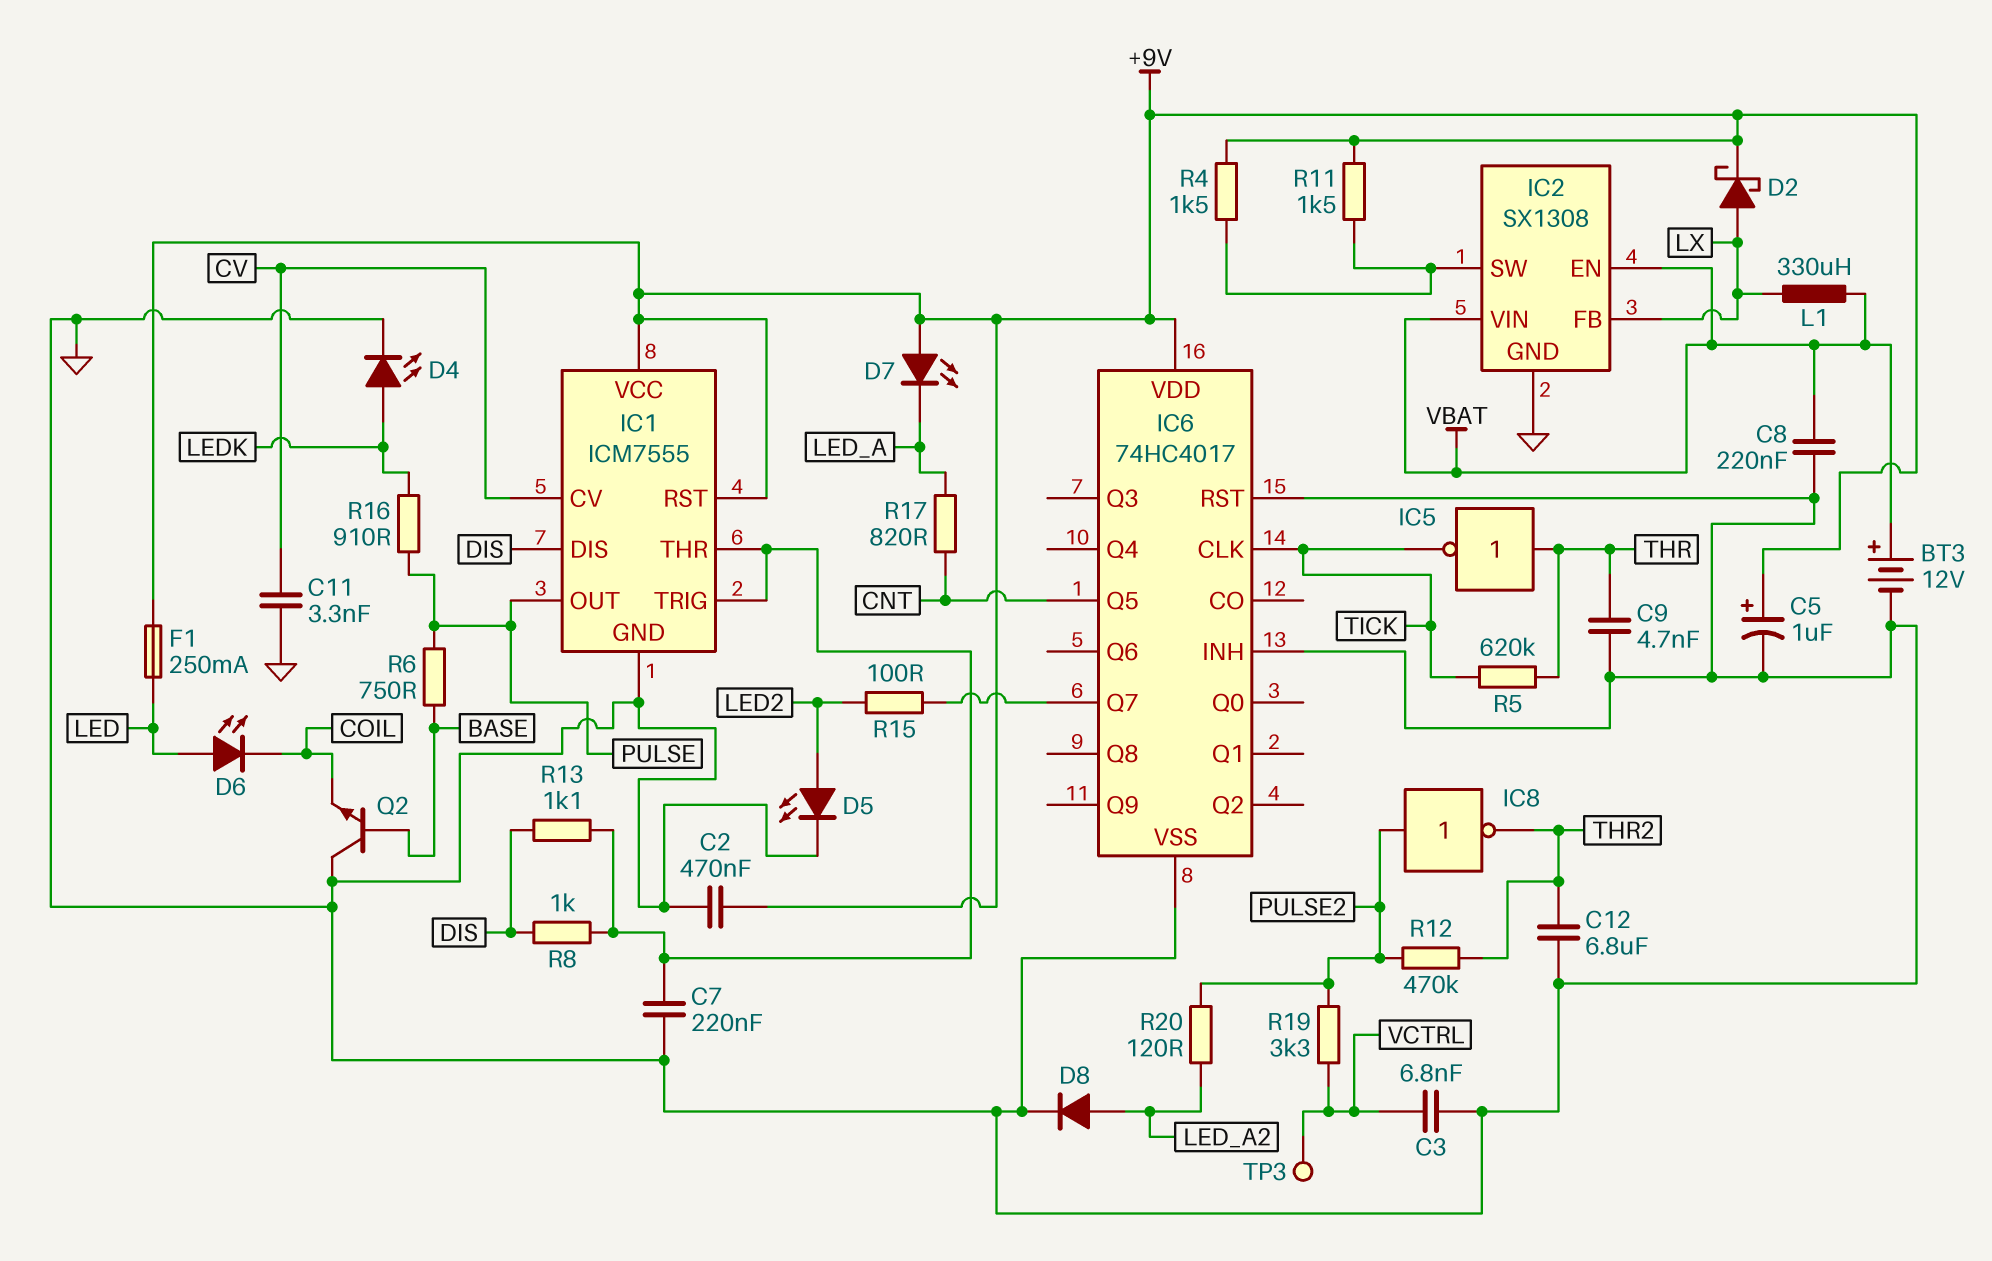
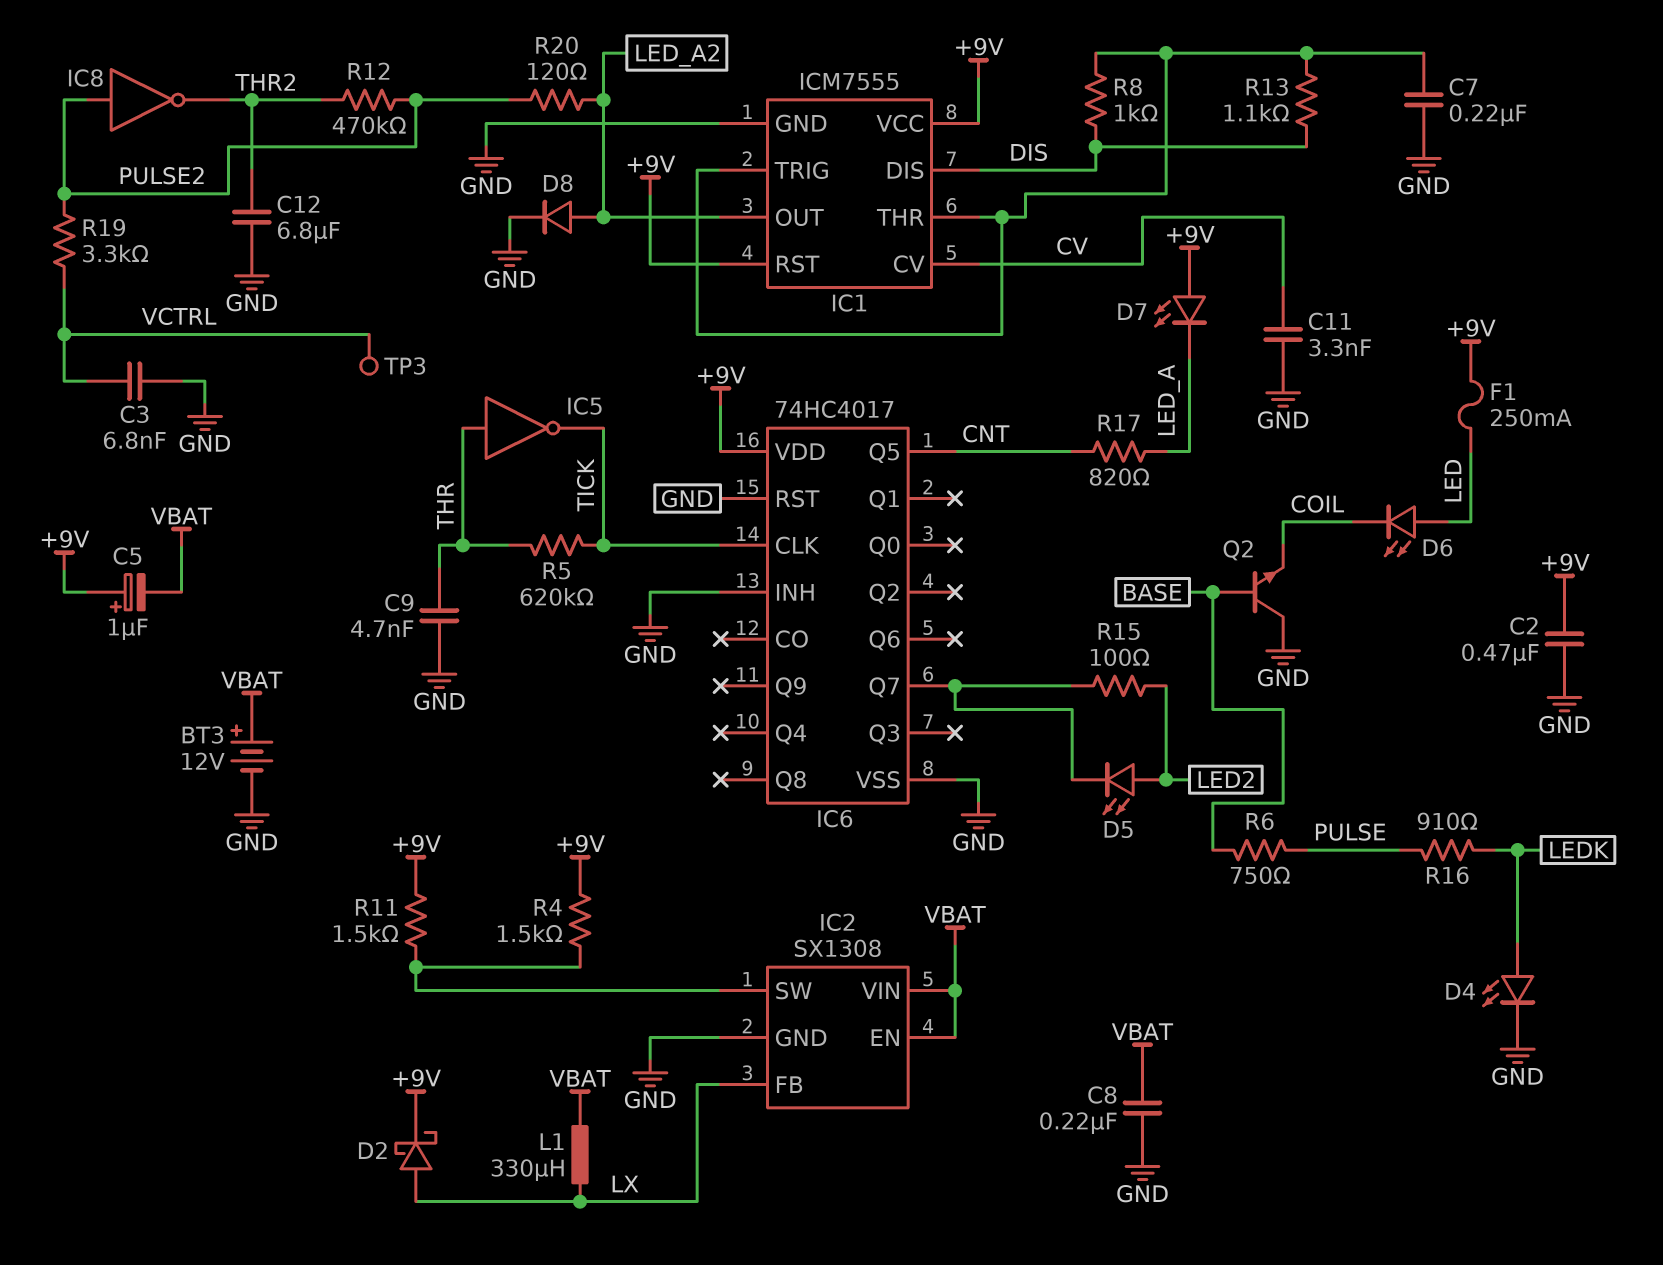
C5: 1uF (plus +9V, minus GND) -> 1uF (plus +9V, minus VBAT)
D5: LED (A LED2, K GND) -> LED (A LED2, K IC6/Q7)
IC1 pin OUT: PULSE -> LED_A2

